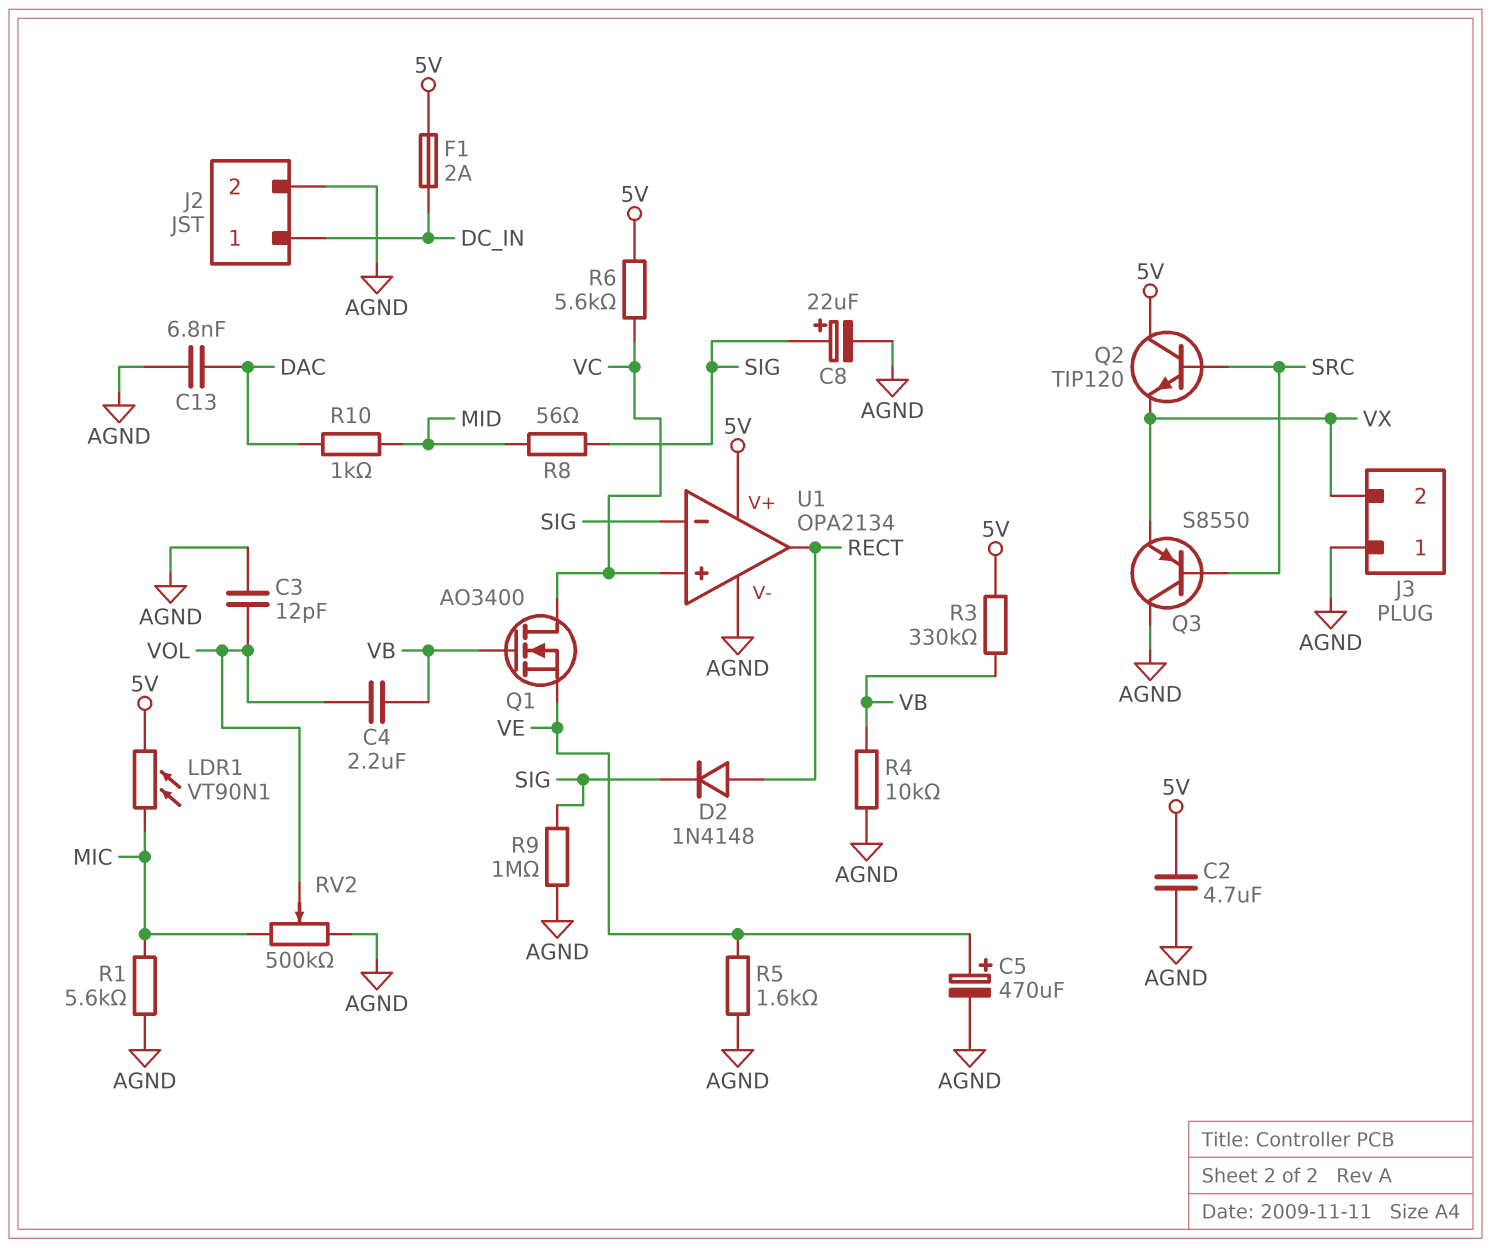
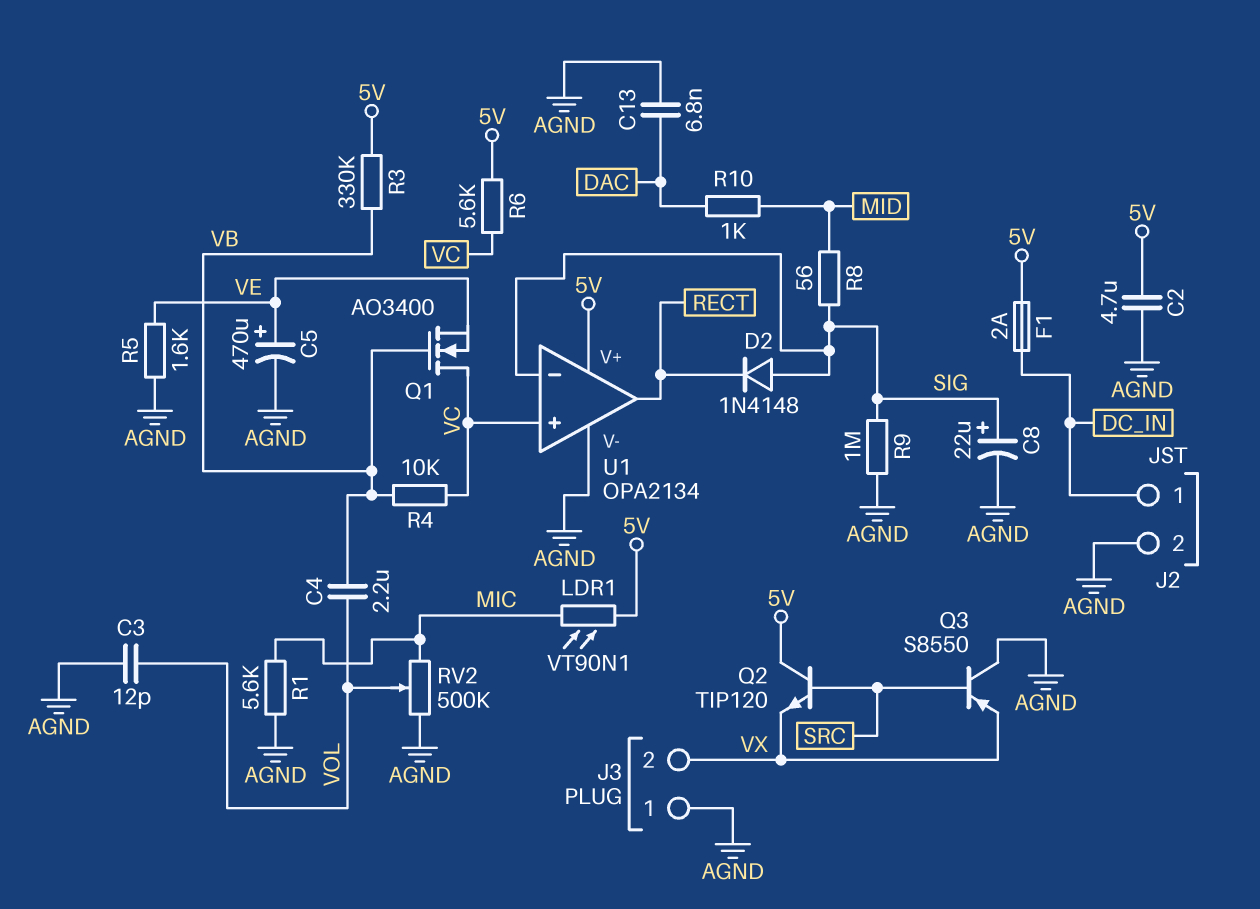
D2: diode 1N4148 (A RECT, K SIG) -> diode 1N4148 (A SIG, K RECT)
R4: 10k (AGND, VB) -> 10k (VB, VC)

